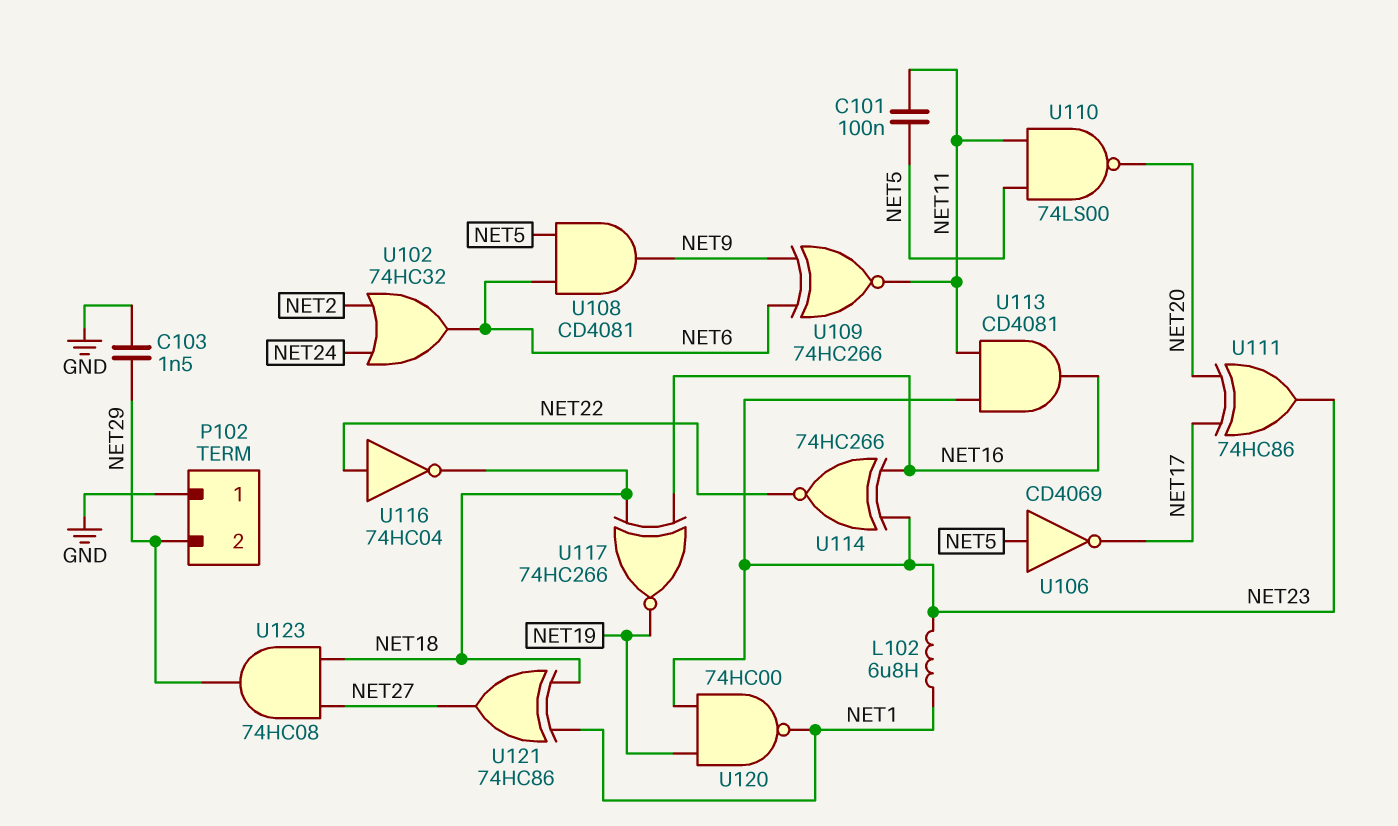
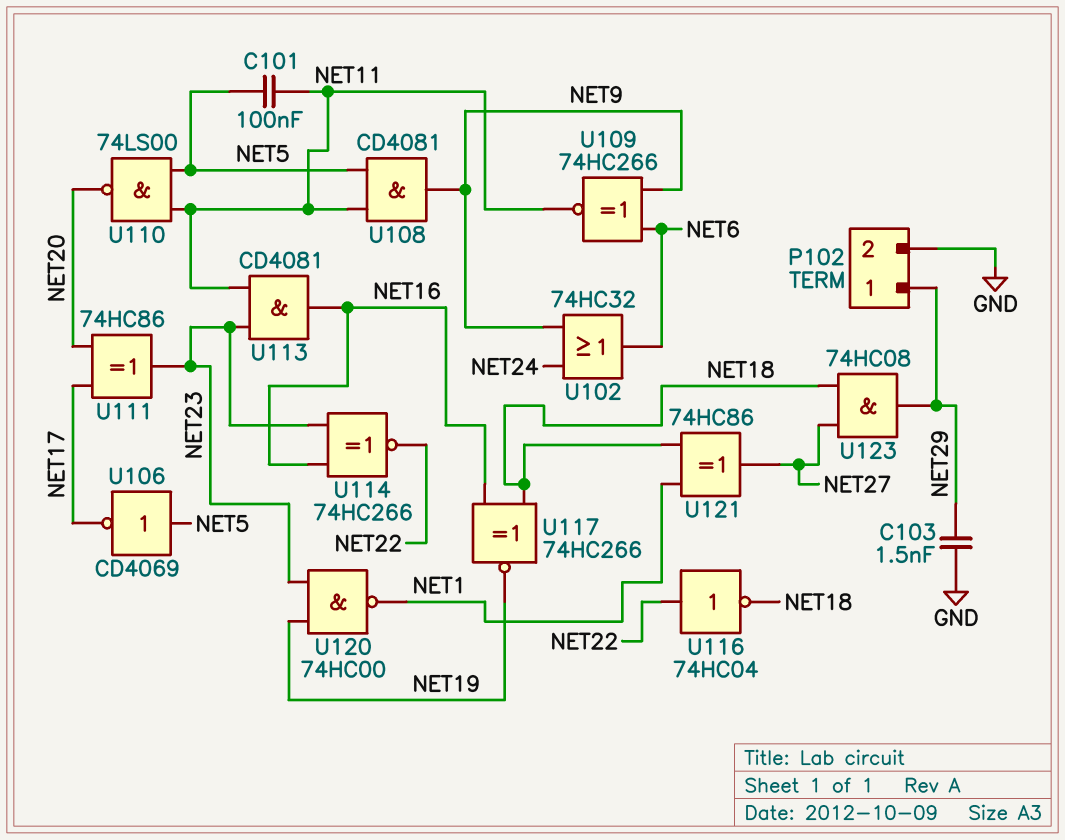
L102: 6.8uH (NET1, NET23) -> none
P102 pin 1: GND -> NET29
P102 pin 2: NET29 -> GND
U102: OR 74HC32 (in NET2, in NET24, out NET6) -> OR 74HC32 (in NET9, in NET24, out NET6)
U108: AND CD4081 (in NET5, in NET6, out NET9) -> AND CD4081 (in NET5, in NET11, out NET9)

